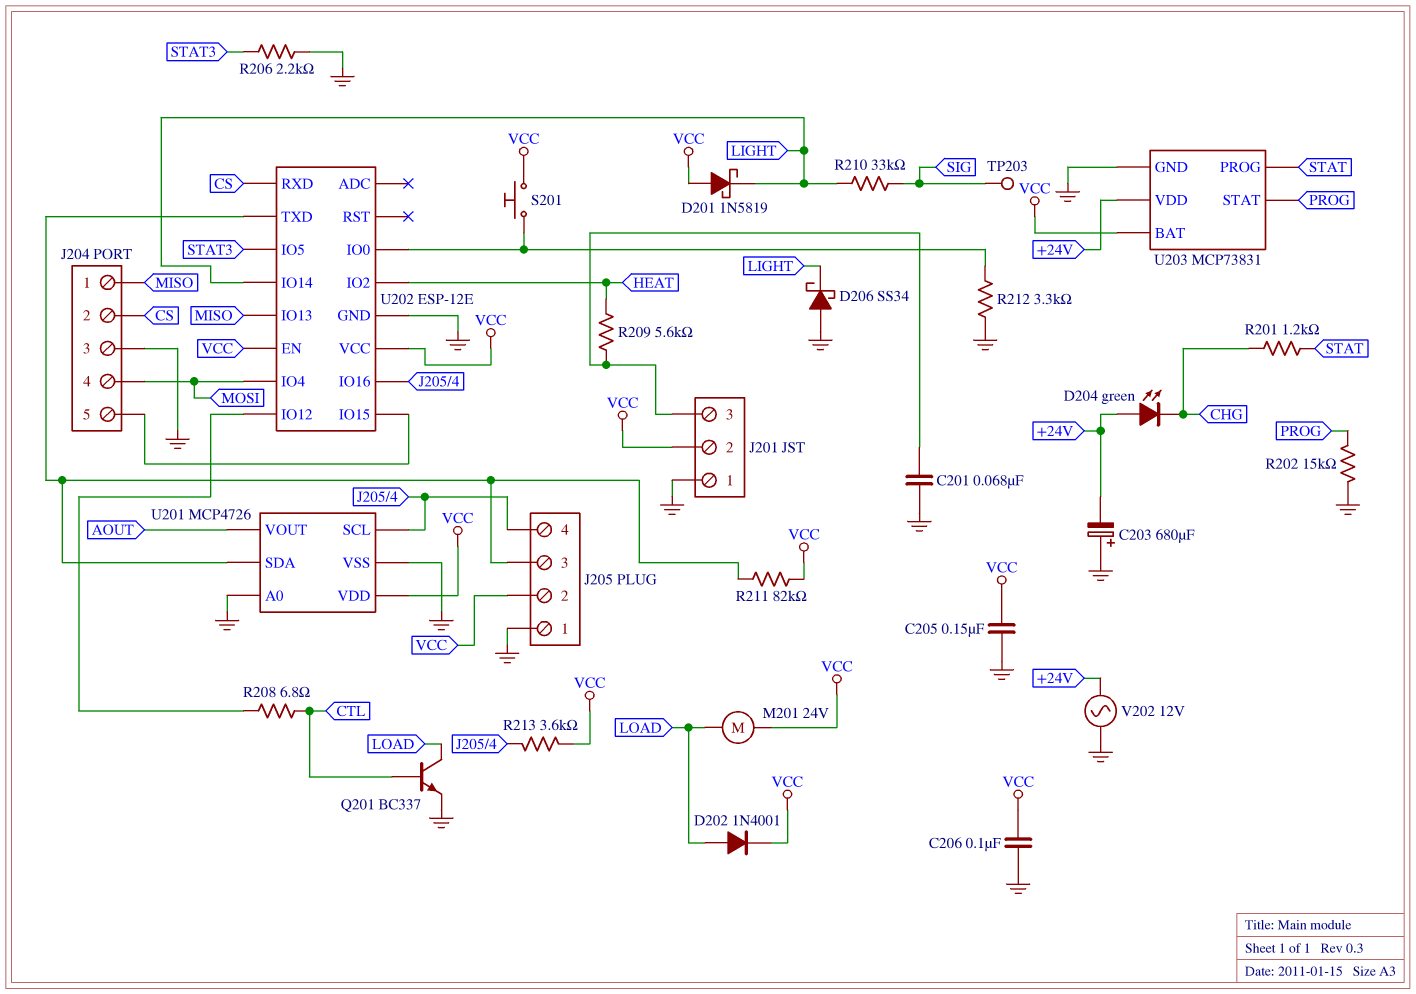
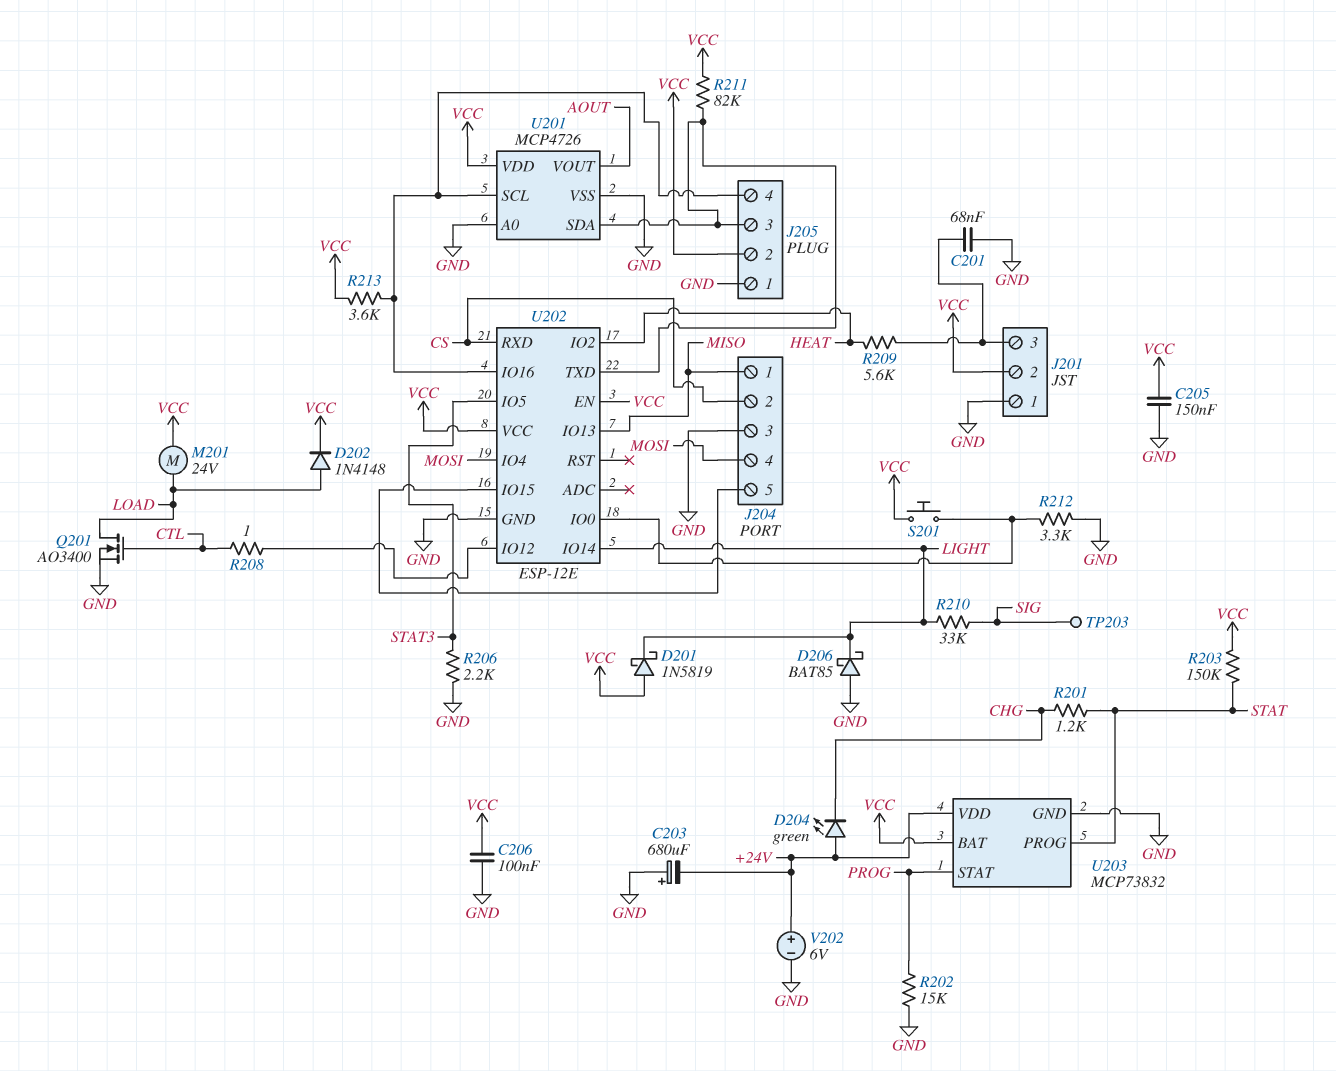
D202: diode 1N4001 (A LOAD, K VCC) -> diode 1N4148 (A LOAD, K VCC)
D206: schottky SS34 (A GND, K LIGHT) -> schottky BAT85 (A GND, K LIGHT)
Q201: NPN BC337 (B CTL, C LOAD, E GND) -> NMOS AO3400 (G CTL, D LOAD, S GND)
R203: none -> 150k (STAT, VCC)
R208: 6.8 (CTL, U202/IO12) -> 1 (CTL, U202/IO12)
U203: MCP73831 -> MCP73832
V202: AC 12V (+24V, GND) -> 6V (plus +24V, minus GND)

